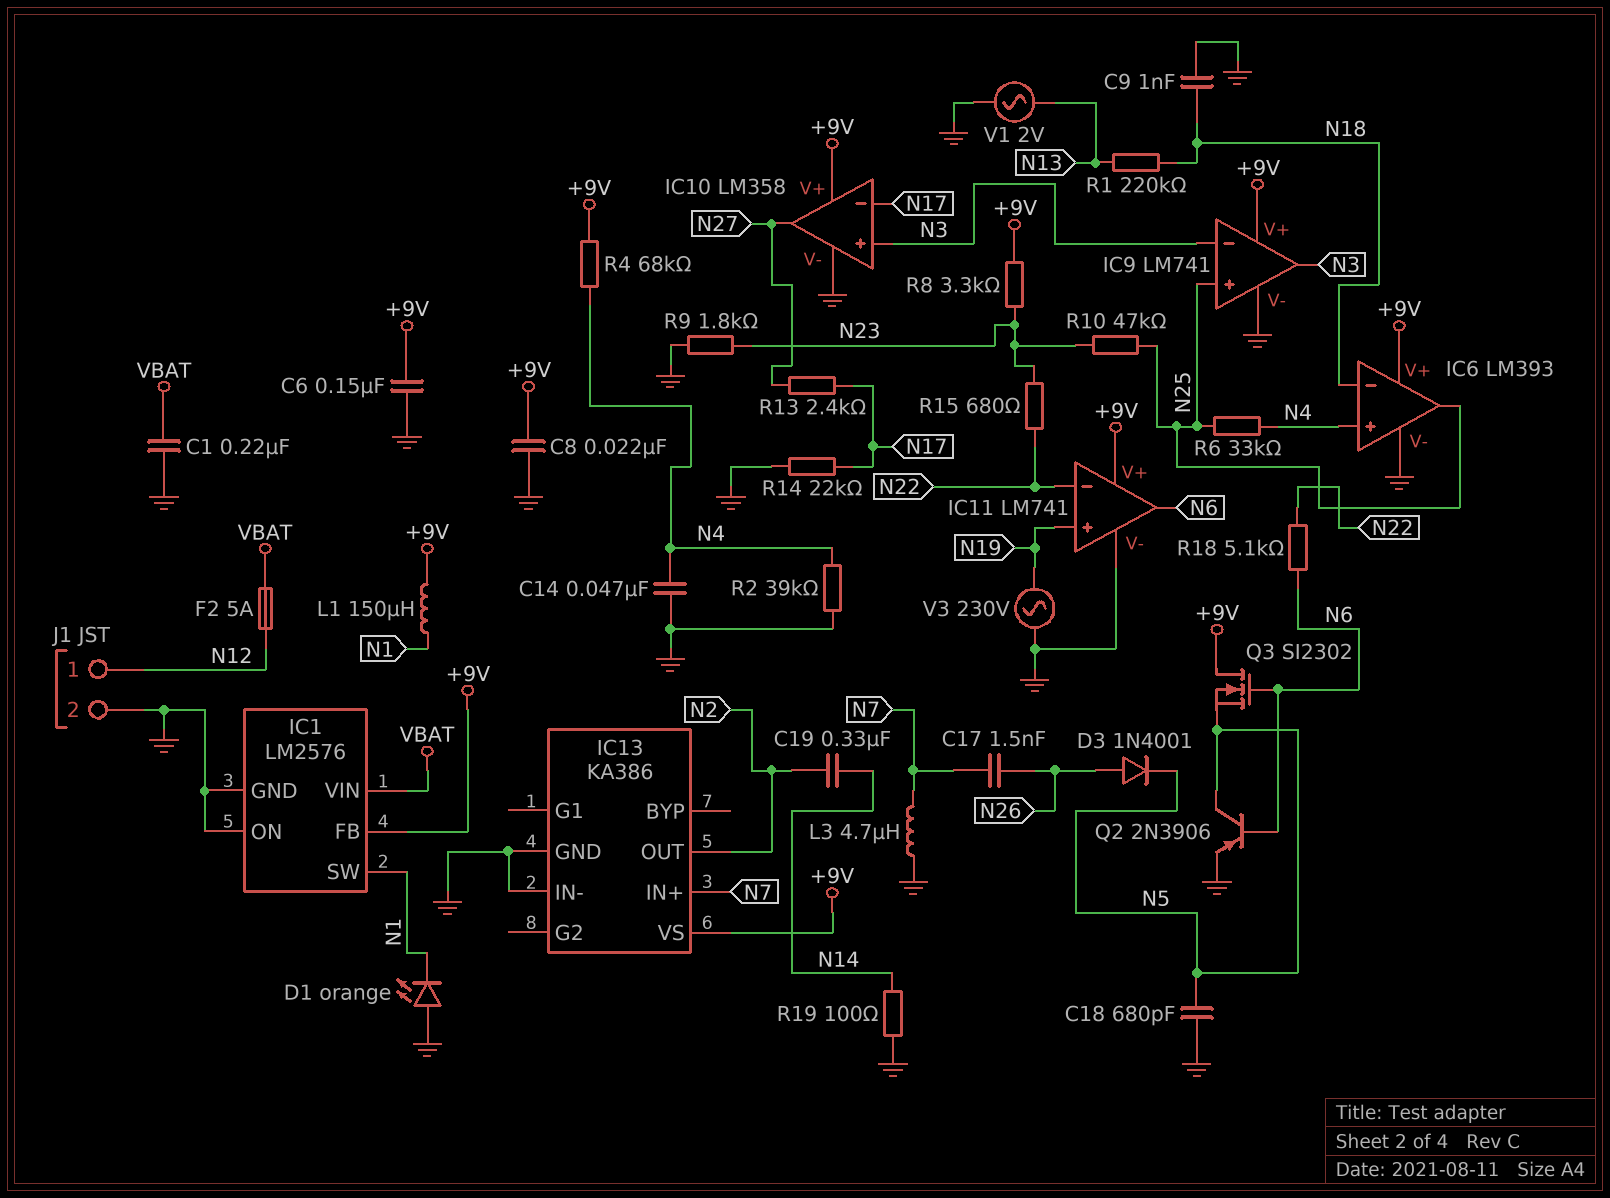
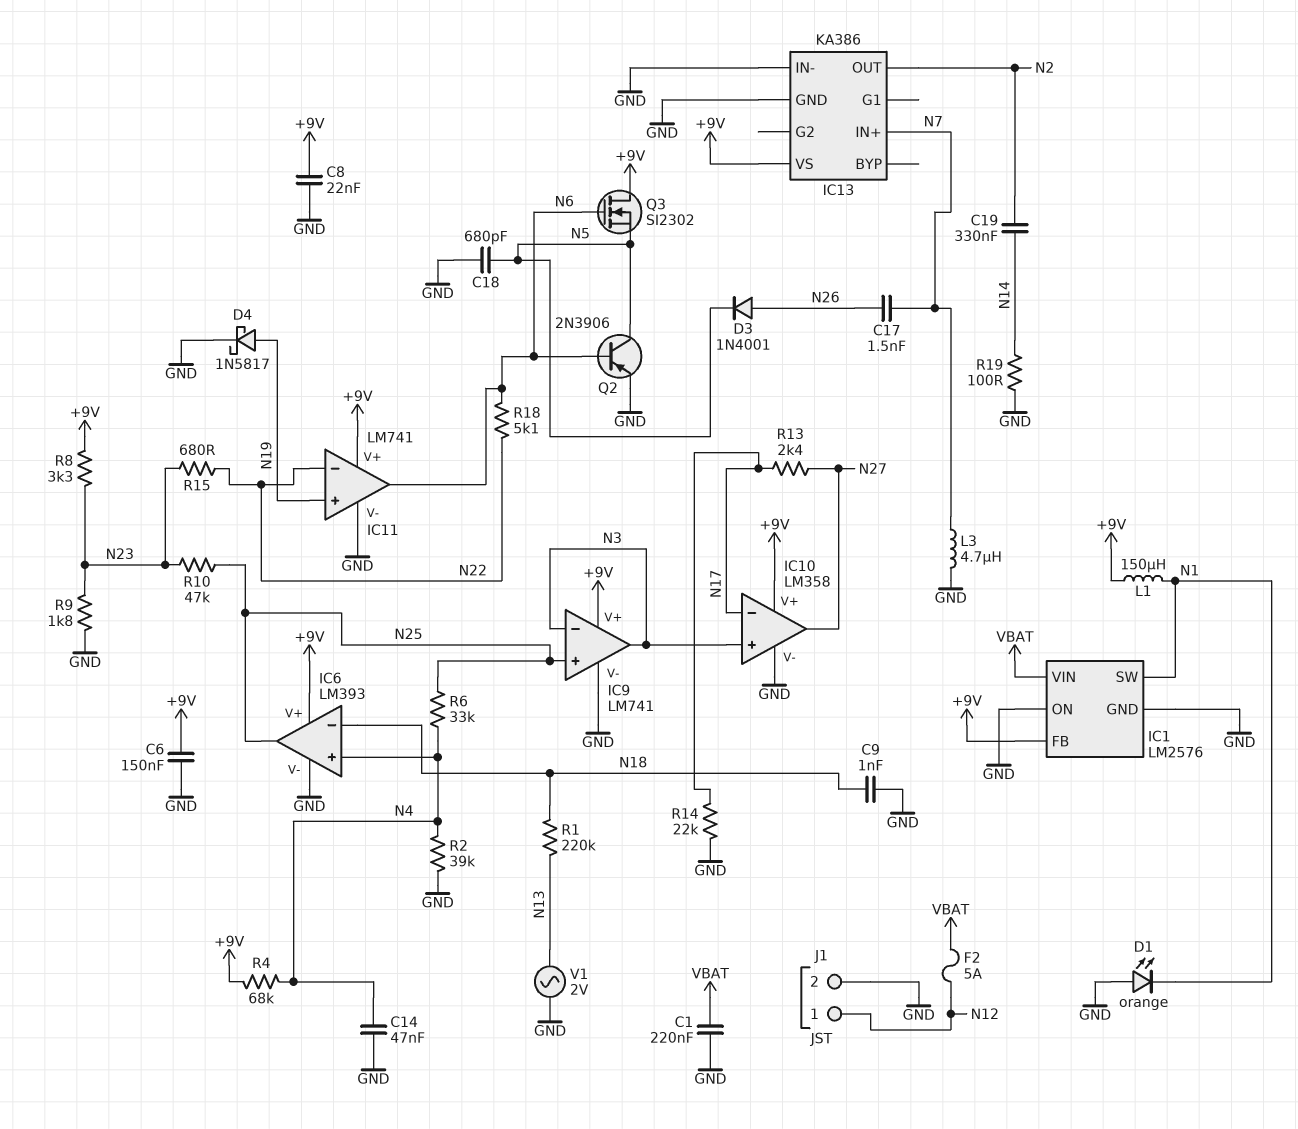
D4: none -> schottky 1N5817 (A N19, K GND)
V3: AC 230V (GND, N19) -> none

